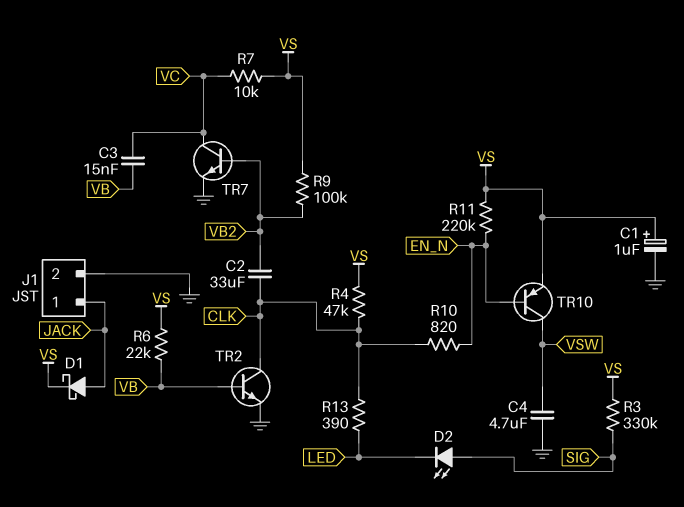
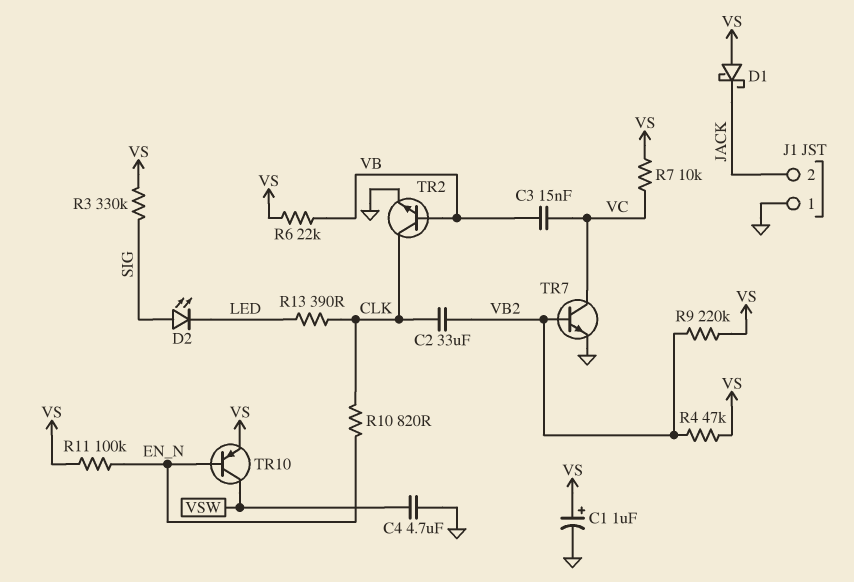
D1: schottky (A JACK, K VS) -> schottky (A VS, K JACK)
J1 pin 1: JACK -> GND
J1 pin 2: GND -> JACK
R4: 47k (CLK, VS) -> 47k (VB2, VS)
R9: 100k (VB2, VS) -> 220k (VB2, VS)
R11: 220k (EN_N, VS) -> 100k (EN_N, VS)

